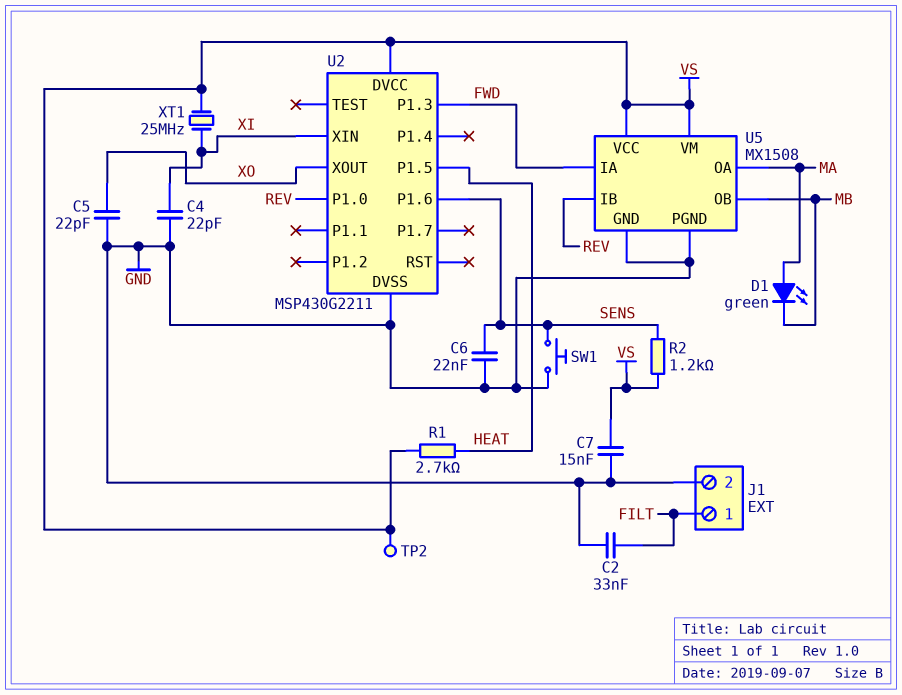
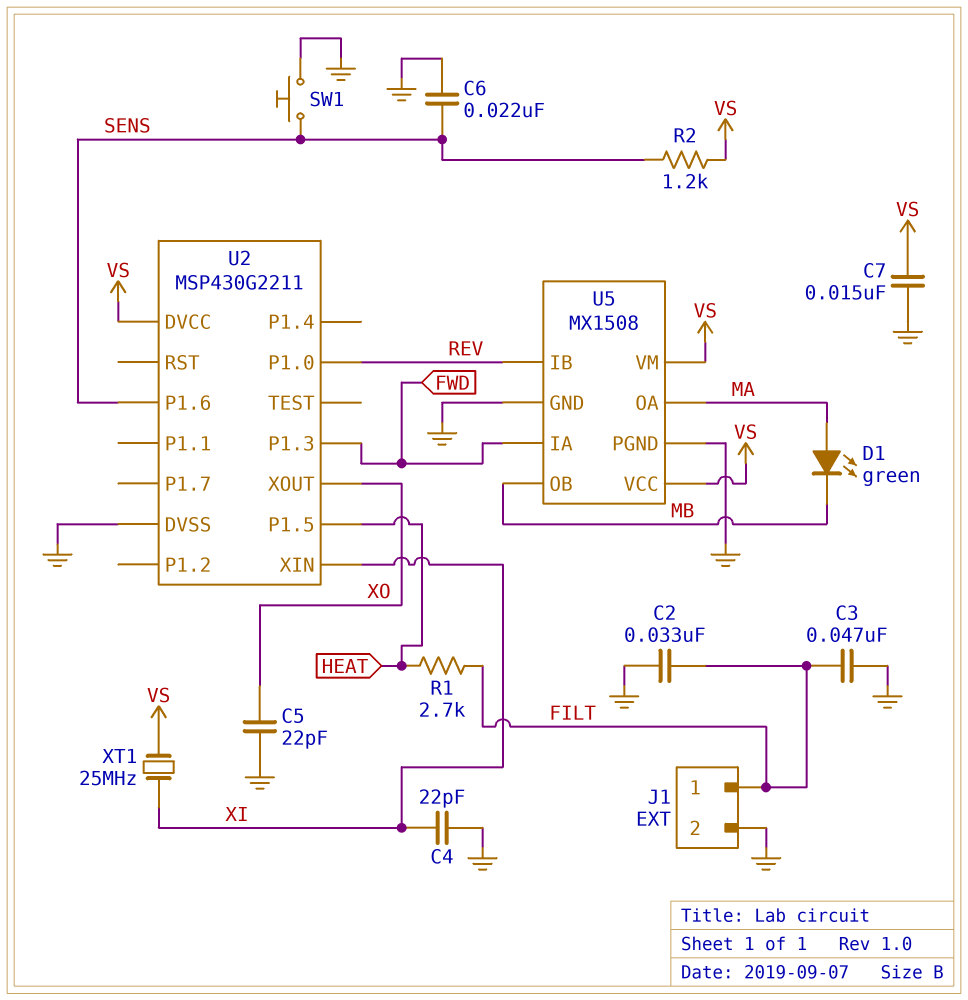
C3: none -> 47nF (FILT, GND)
R1: 2.7k (HEAT, VS) -> 2.7k (FILT, HEAT)
TP2: test point (VS) -> none

